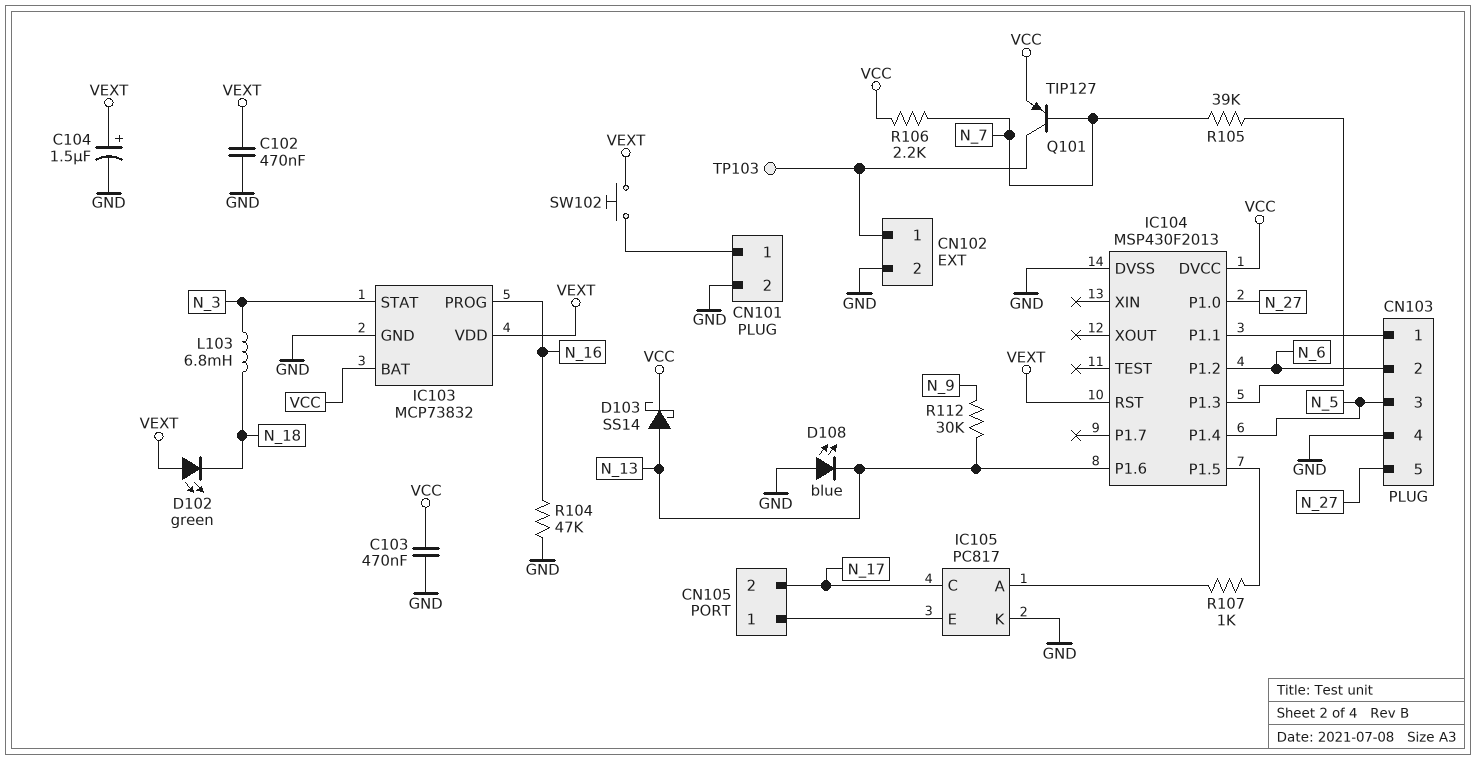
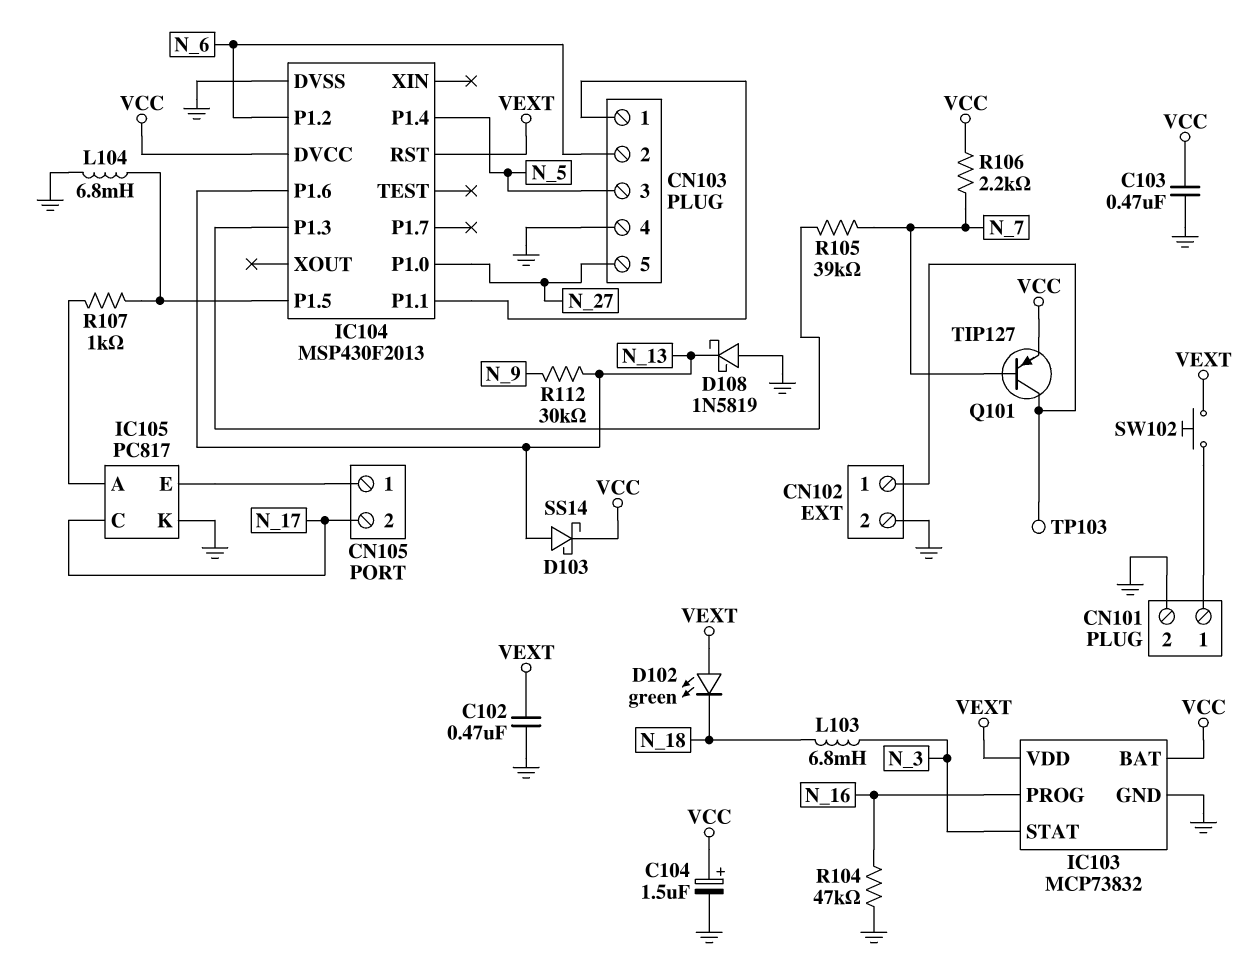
C104: 1.5uF (plus VEXT, minus GND) -> 1.5uF (plus VCC, minus GND)
D108: LED blue (A GND, K N_13) -> schottky 1N5819 (A GND, K N_13)
L104: none -> 6.8mH (GND, IC104/P1.5)

